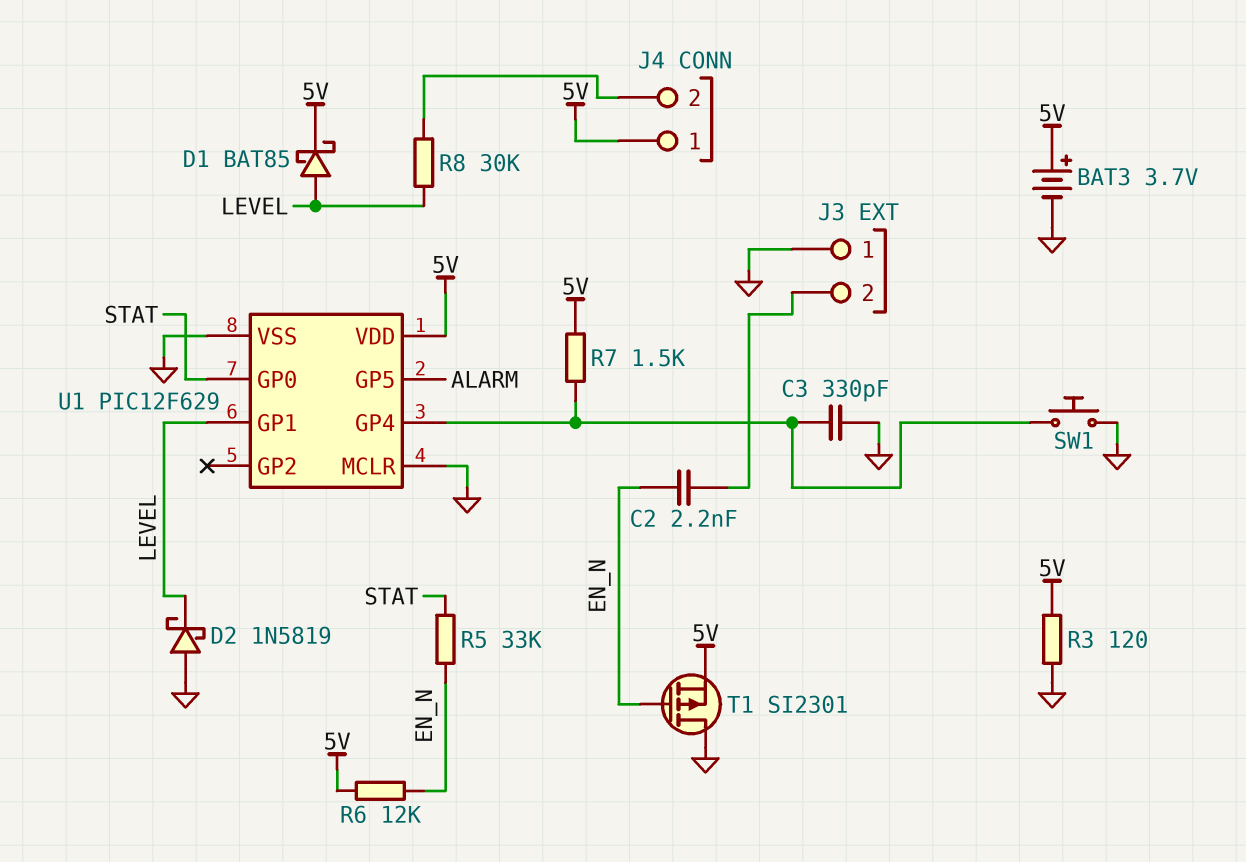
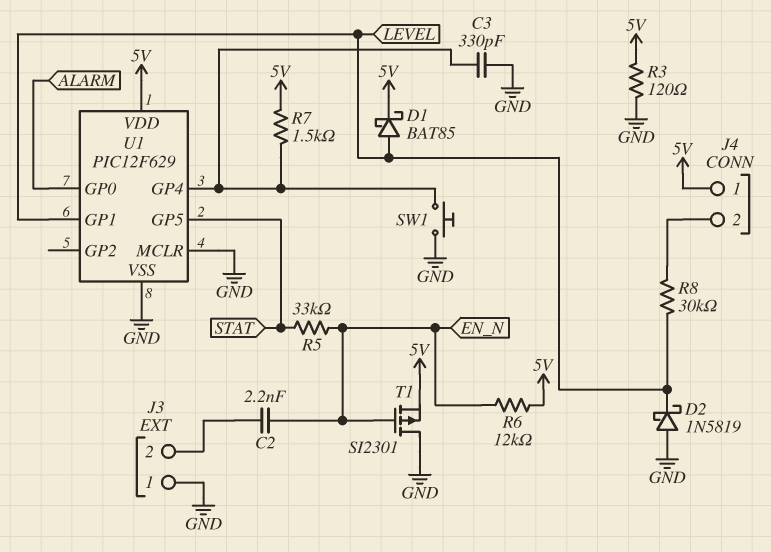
BAT3: 3.7V (plus 5V, minus GND) -> none
U1 pin GP0: STAT -> ALARM
U1 pin GP5: ALARM -> STAT

